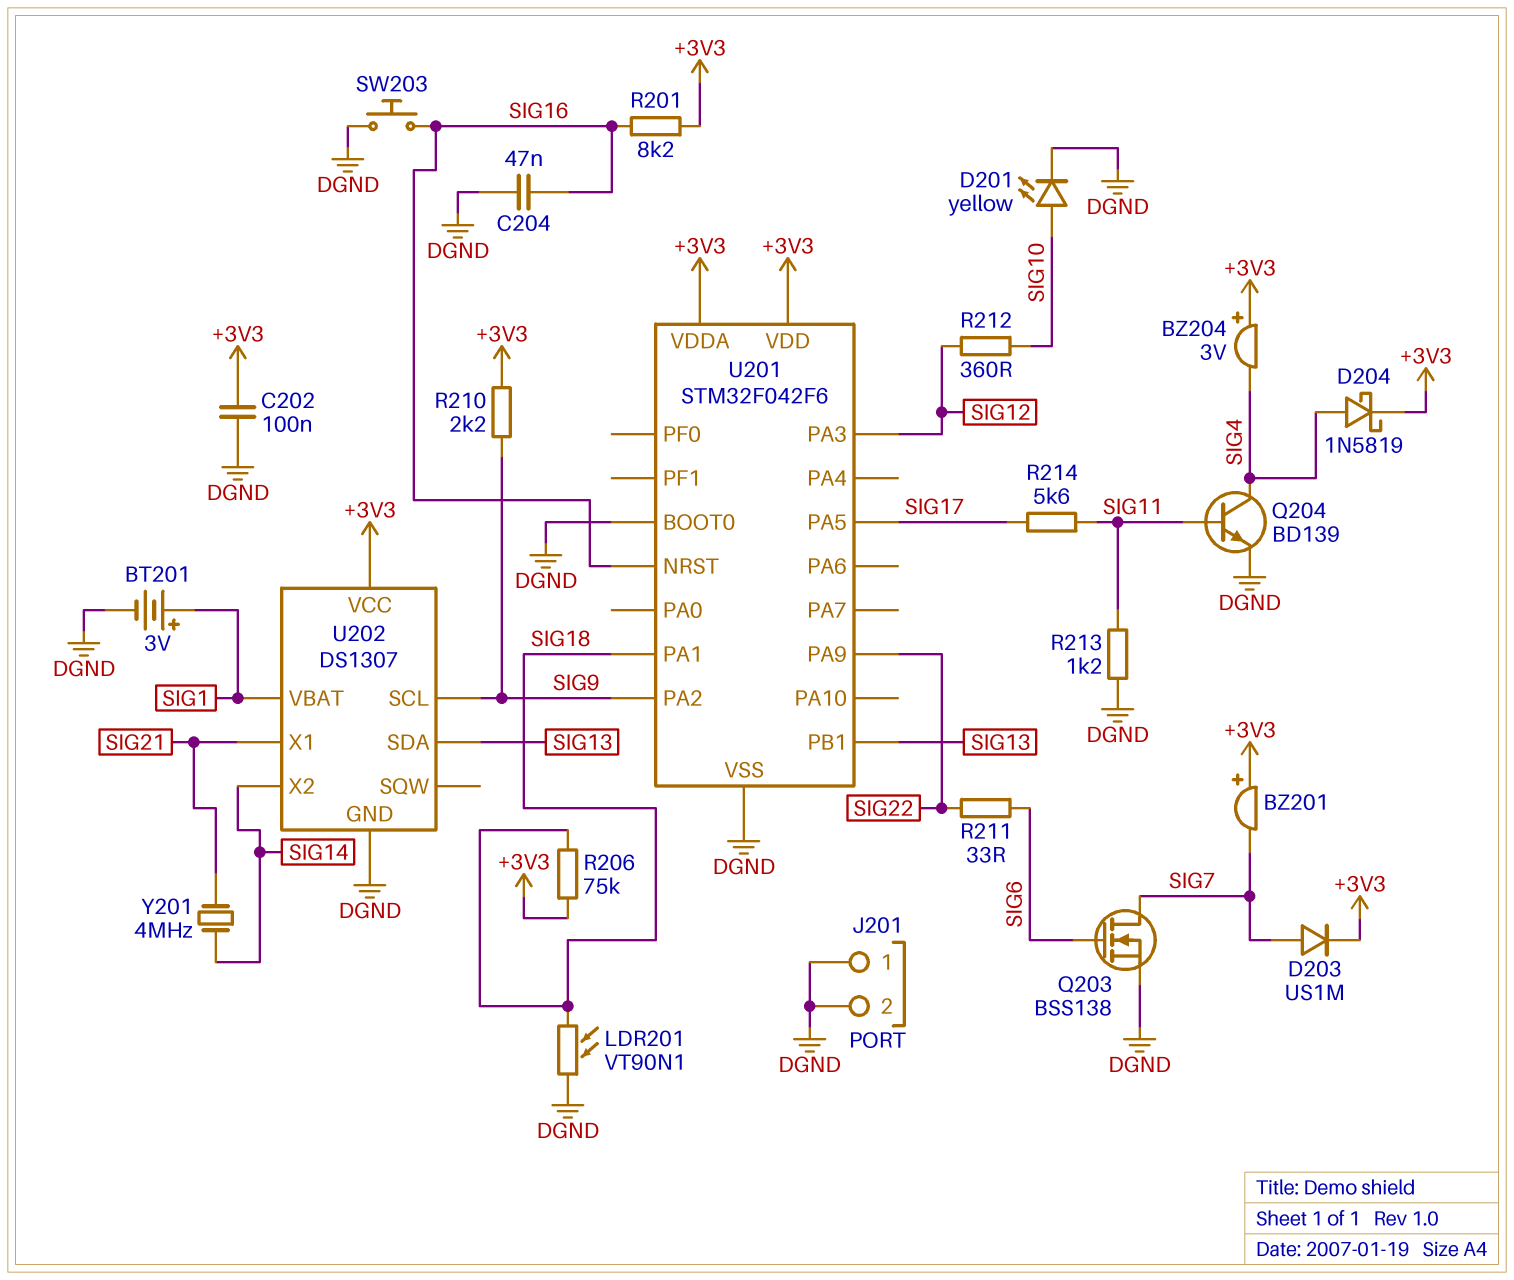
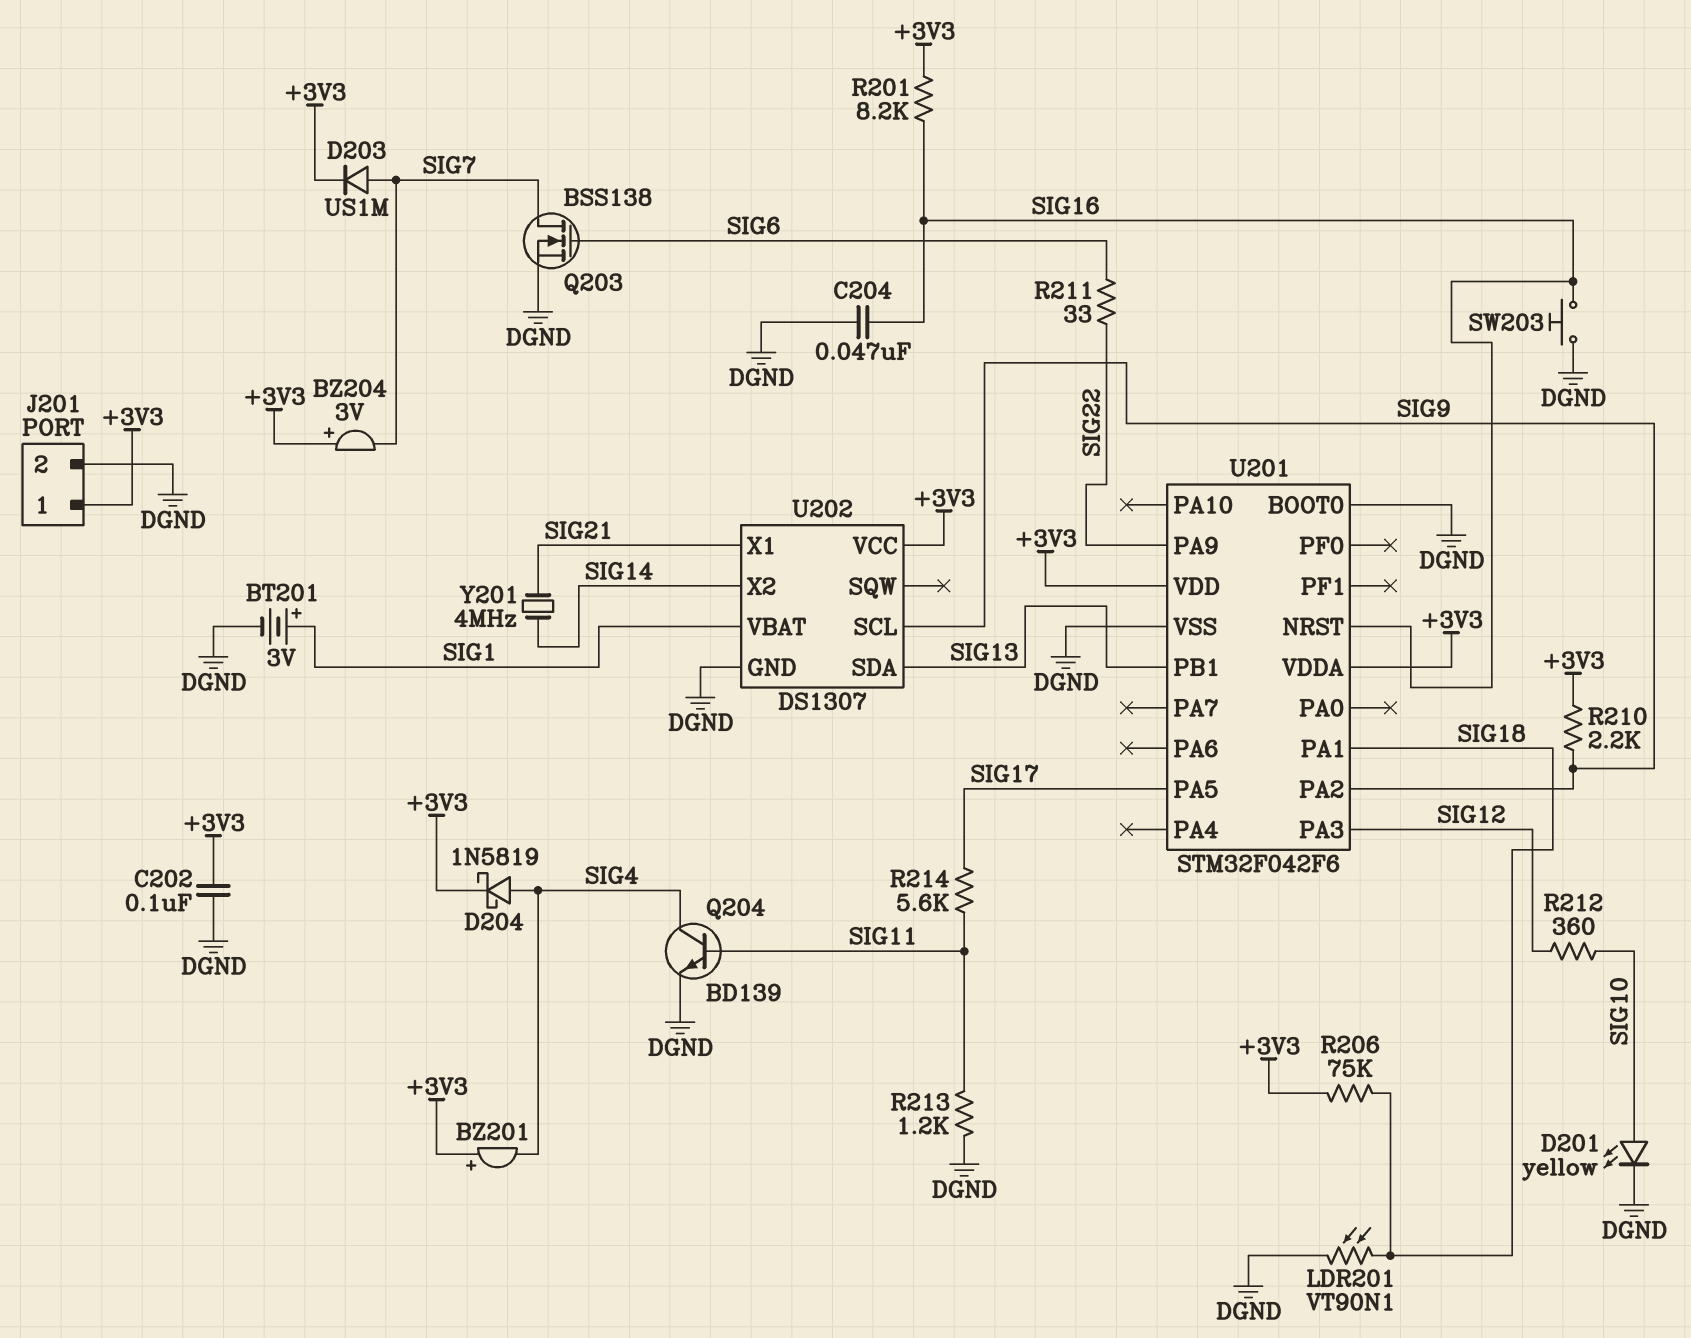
BZ201: buzzer (plus +3V3, minus SIG7) -> buzzer (plus +3V3, minus SIG4)
BZ204: buzzer 3V (plus +3V3, minus SIG4) -> buzzer 3V (plus +3V3, minus SIG7)
J201 pin 1: DGND -> +3V3

